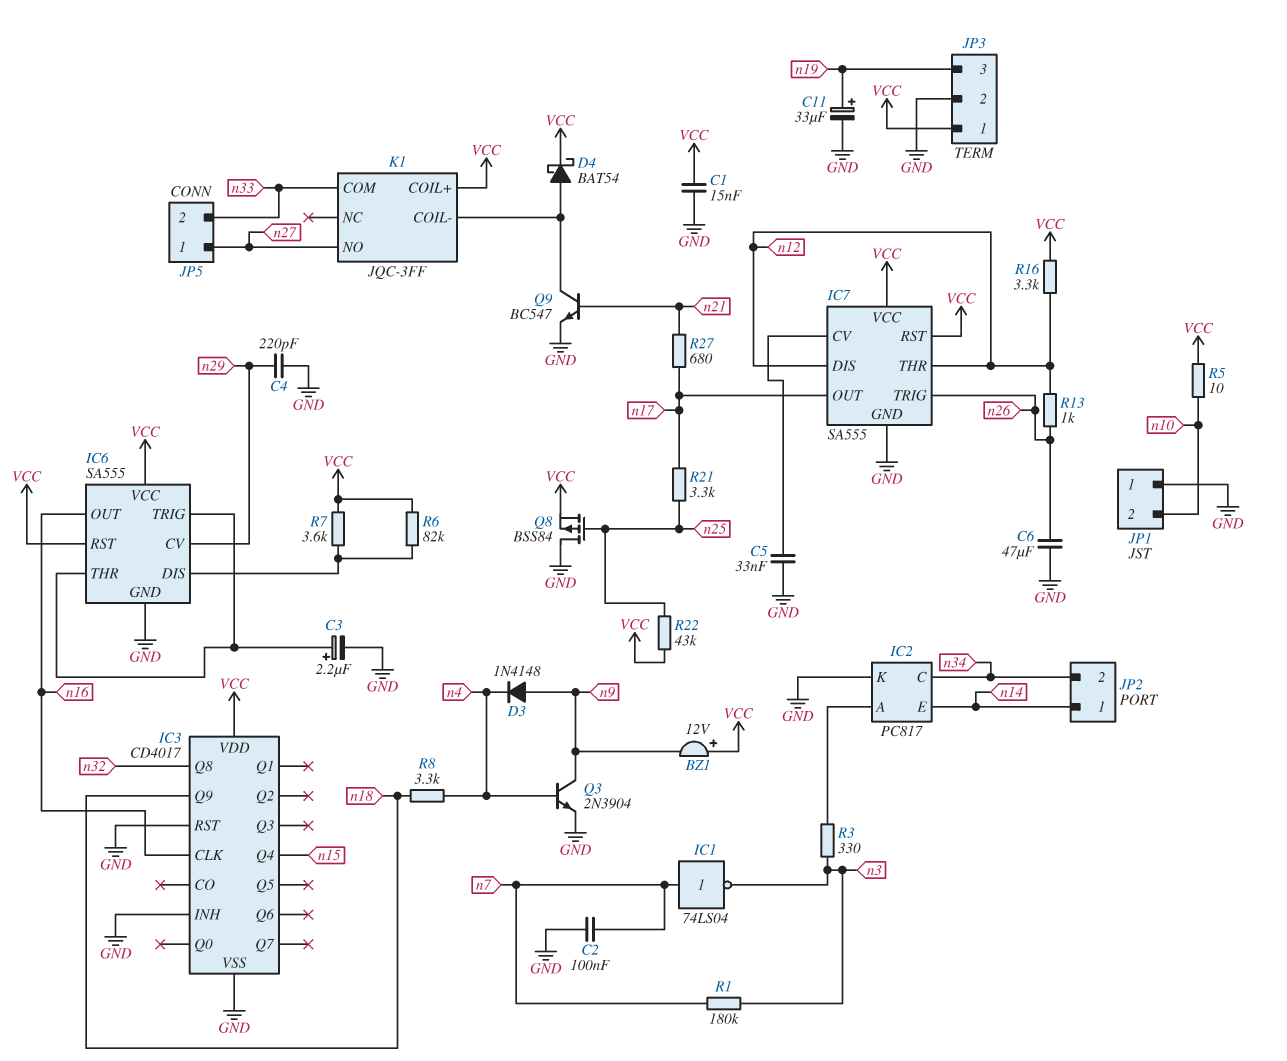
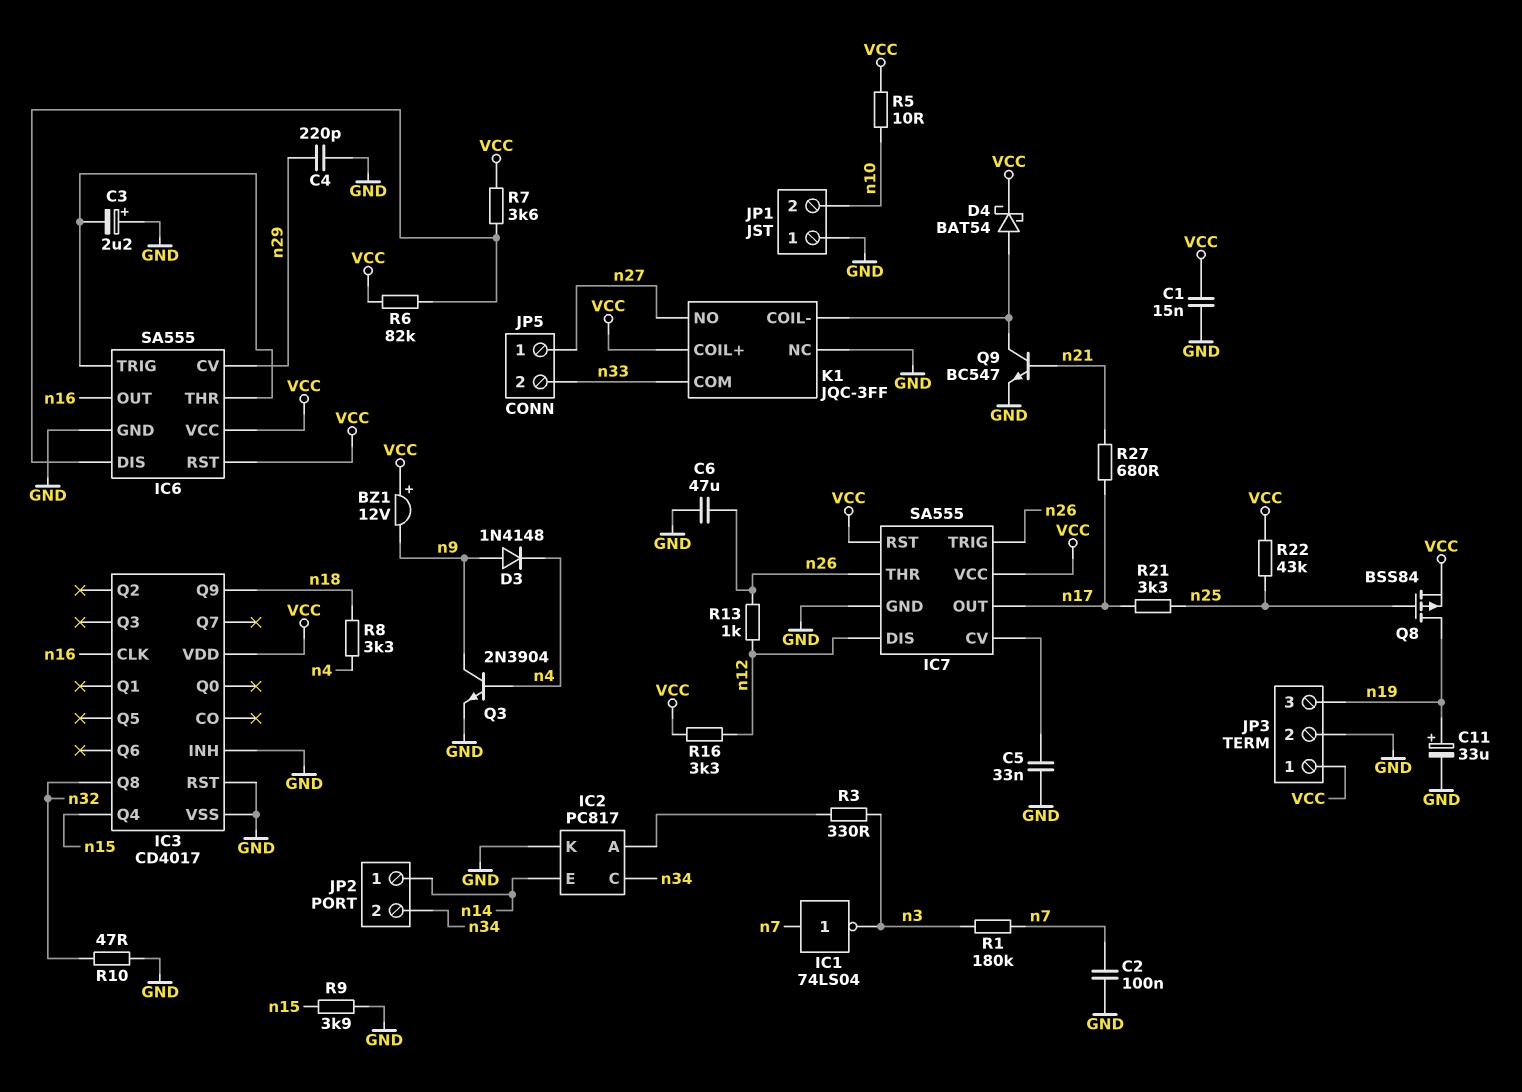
C3: 2.2uF (plus IC6/THR, minus GND) -> 2.2uF (plus GND, minus IC6/THR)
IC7 pin THR: n12 -> n26
K1 pin NC: none -> GND
Q8: PMOS BSS84 (G n25, D GND, S VCC) -> PMOS BSS84 (G n25, D n19, S VCC)
R9: none -> 3.9k (GND, n15)
R10: none -> 47 (GND, n32)

